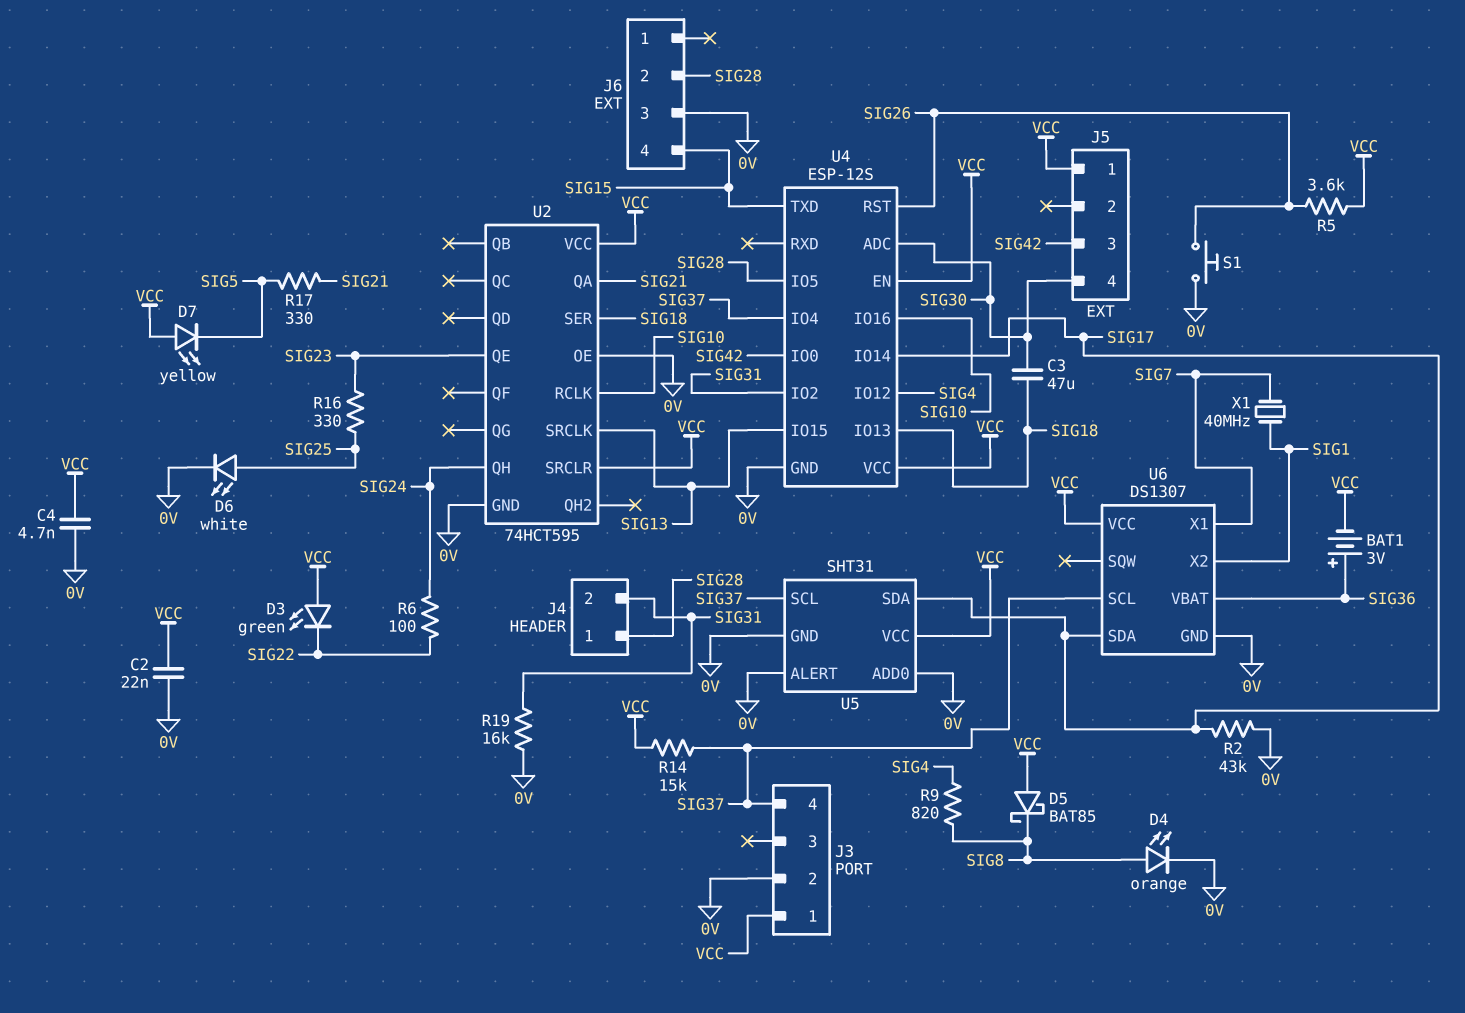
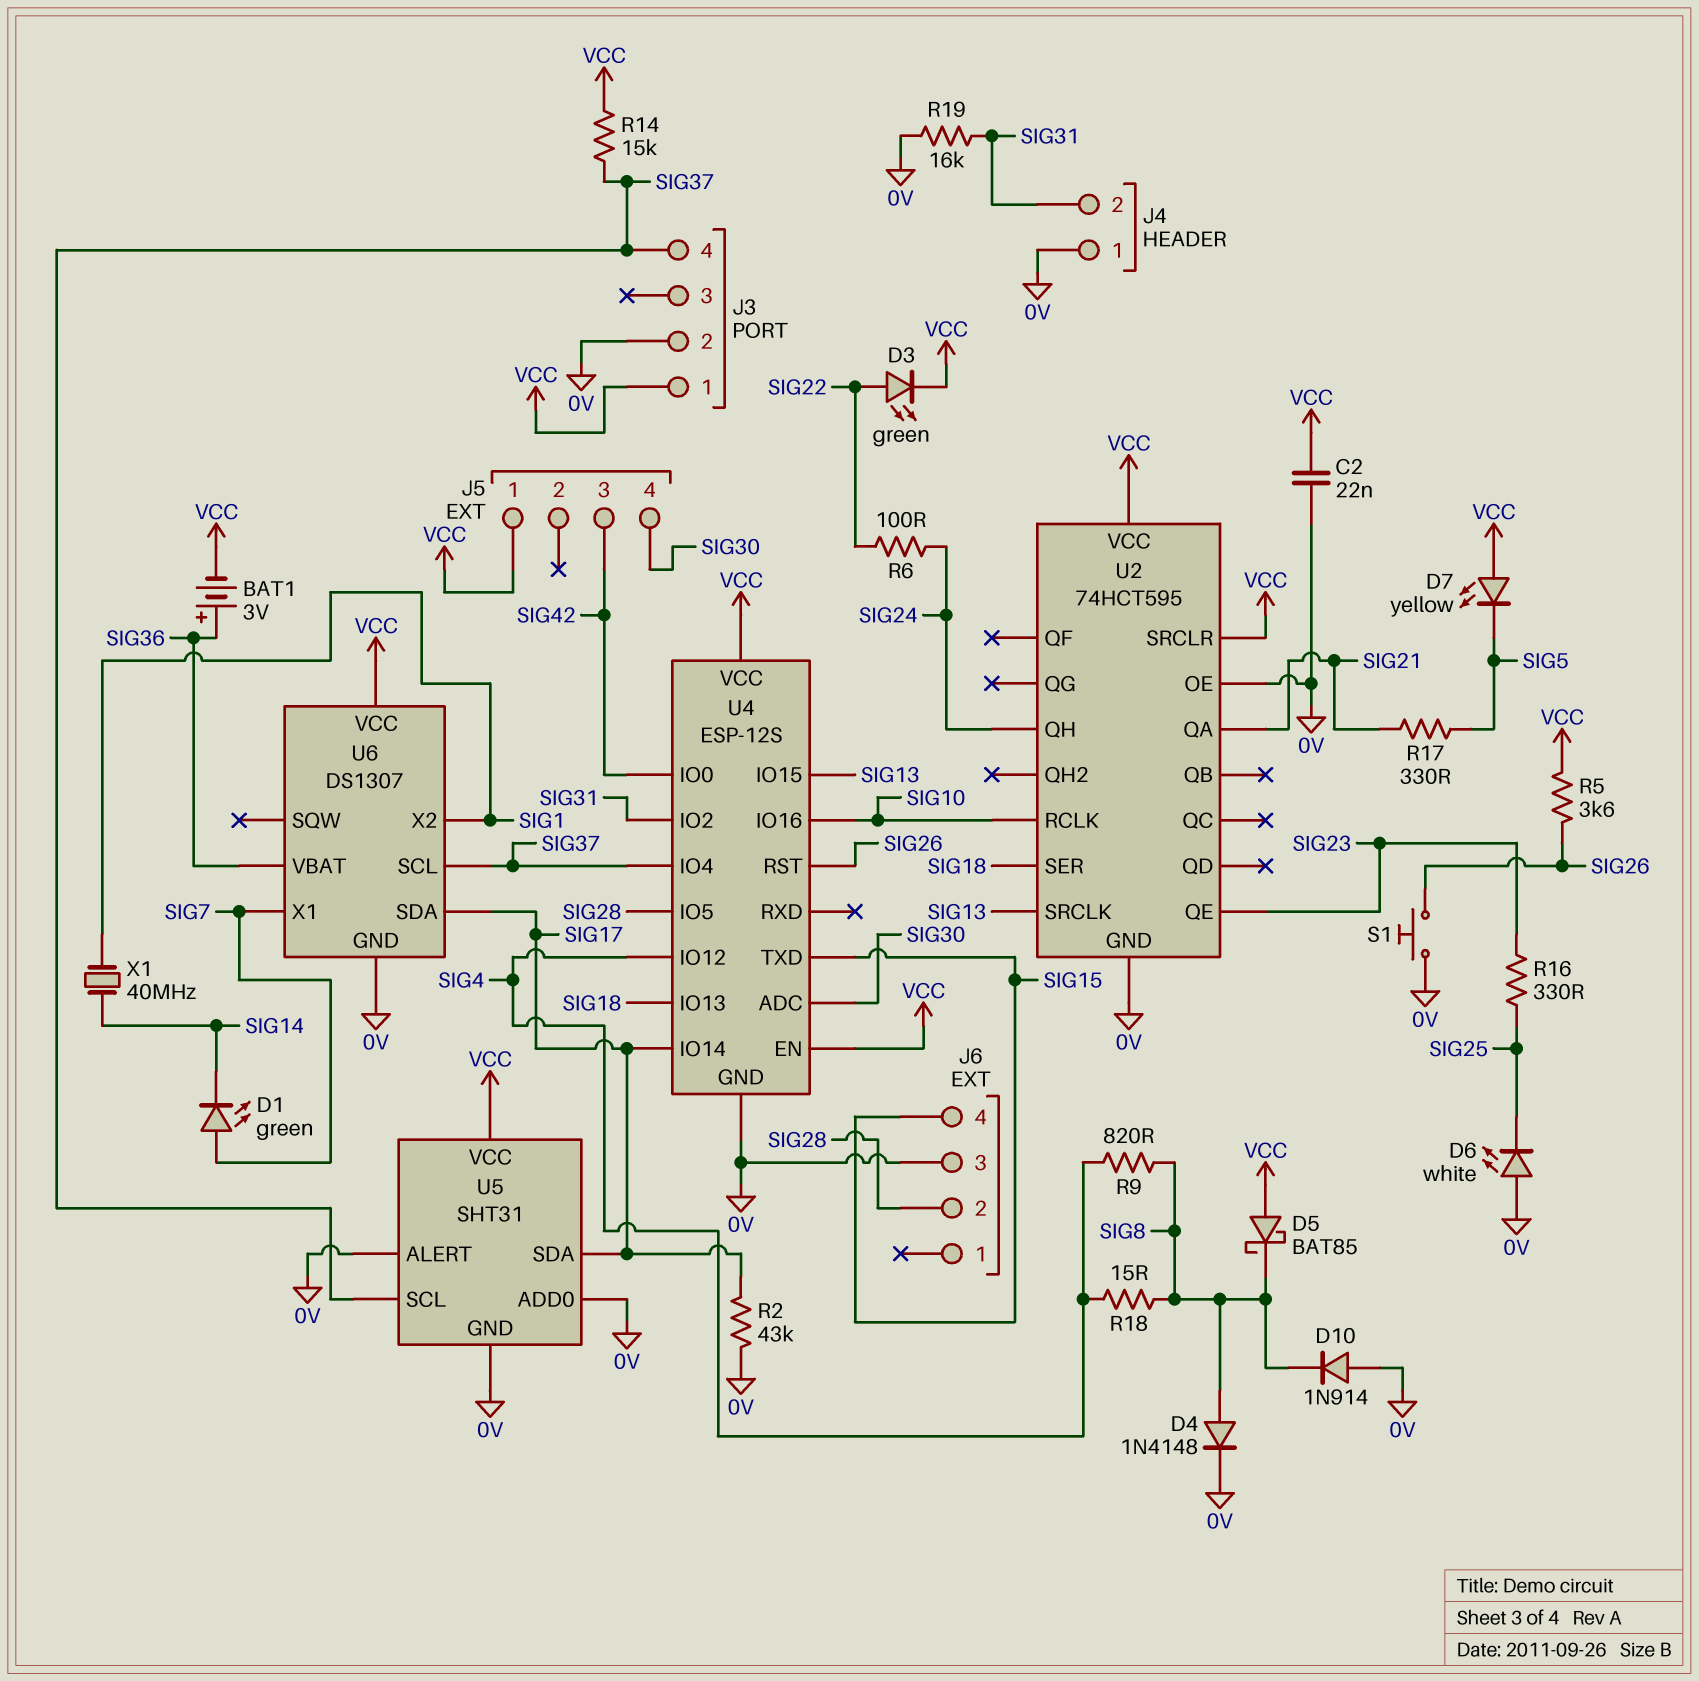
C3: 47uF (SIG18, SIG30) -> none
C4: 4.7nF (0V, VCC) -> none
D1: none -> LED green (A SIG7, K SIG14)
D3: LED green (A VCC, K SIG22) -> LED green (A SIG22, K VCC)
D4: LED orange (A SIG8, K 0V) -> diode 1N4148 (A SIG8, K 0V)
D6: LED white (A SIG25, K 0V) -> LED white (A 0V, K SIG25)
D10: none -> diode 1N914 (A 0V, K SIG8)
J4 pin 1: SIG28 -> 0V
R18: none -> 15 (SIG4, SIG8)
X1: 40MHz (SIG1, SIG7) -> 40MHz (SIG1, SIG14)

